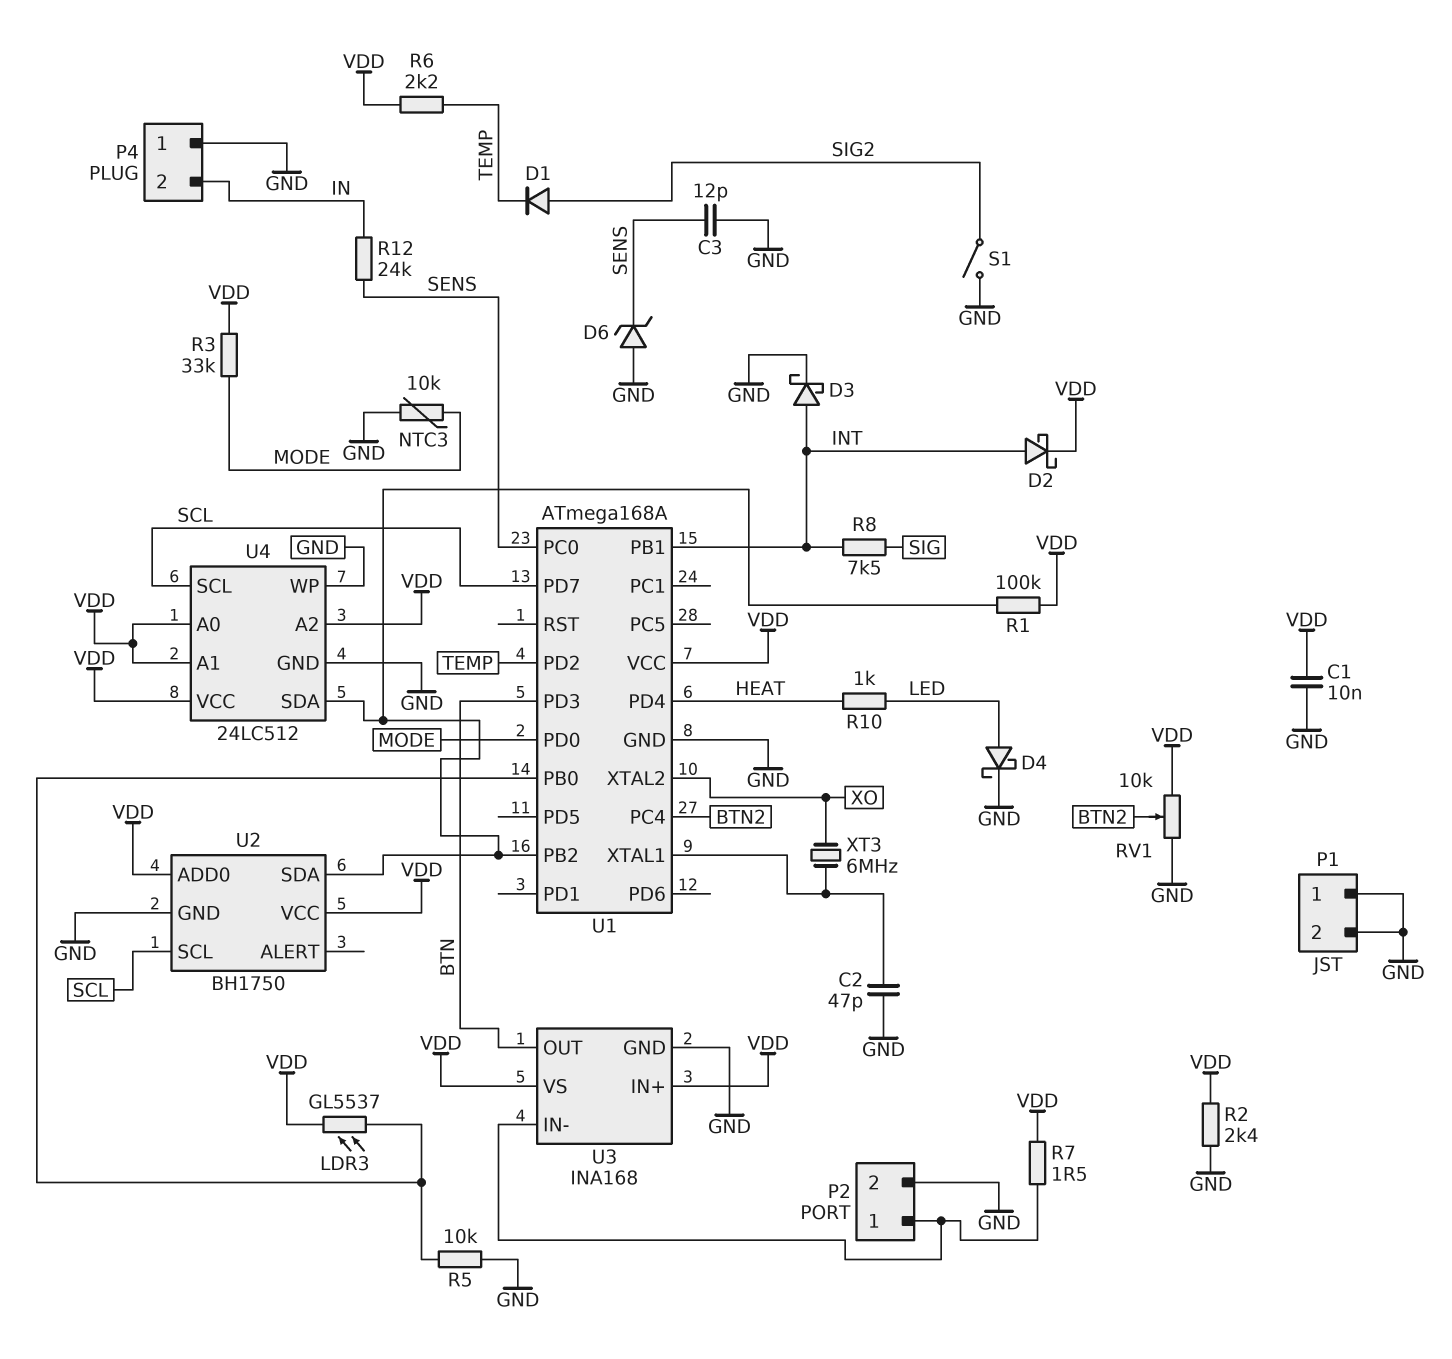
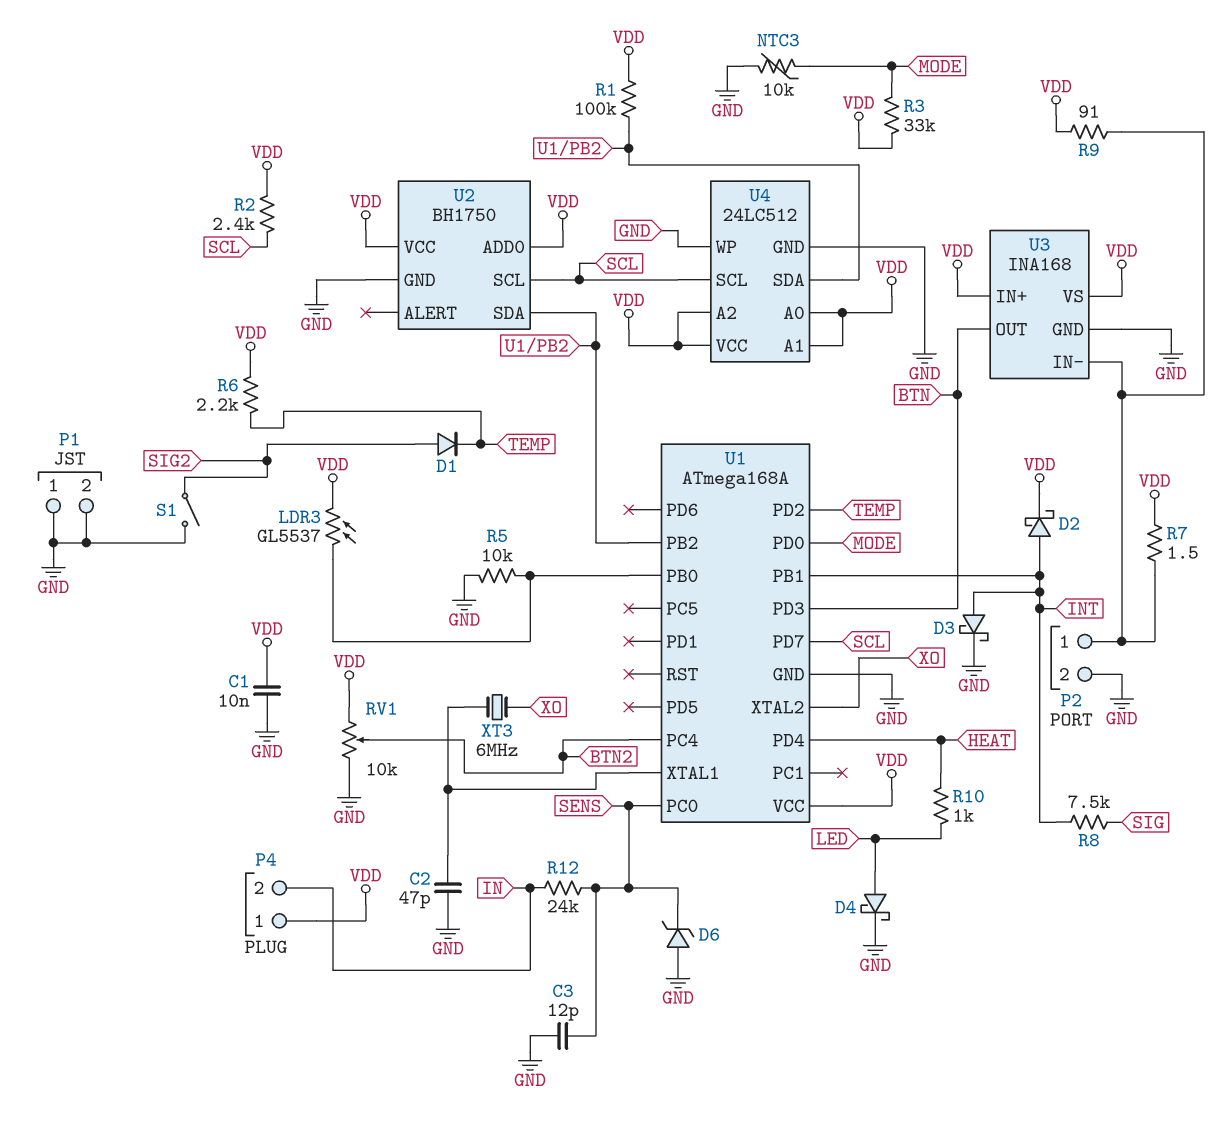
P4 pin 1: GND -> VDD
R2: 2.4k (GND, VDD) -> 2.4k (SCL, VDD)
R9: none -> 91 (P2/1, VDD)

